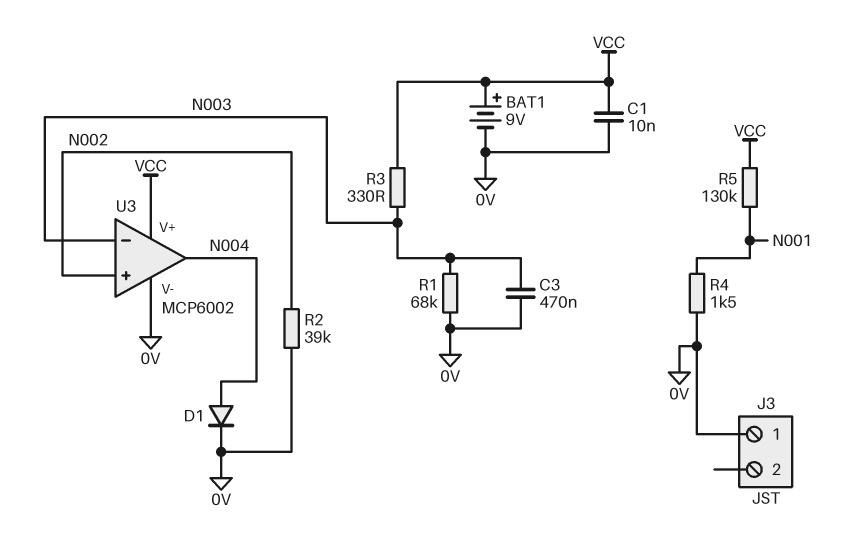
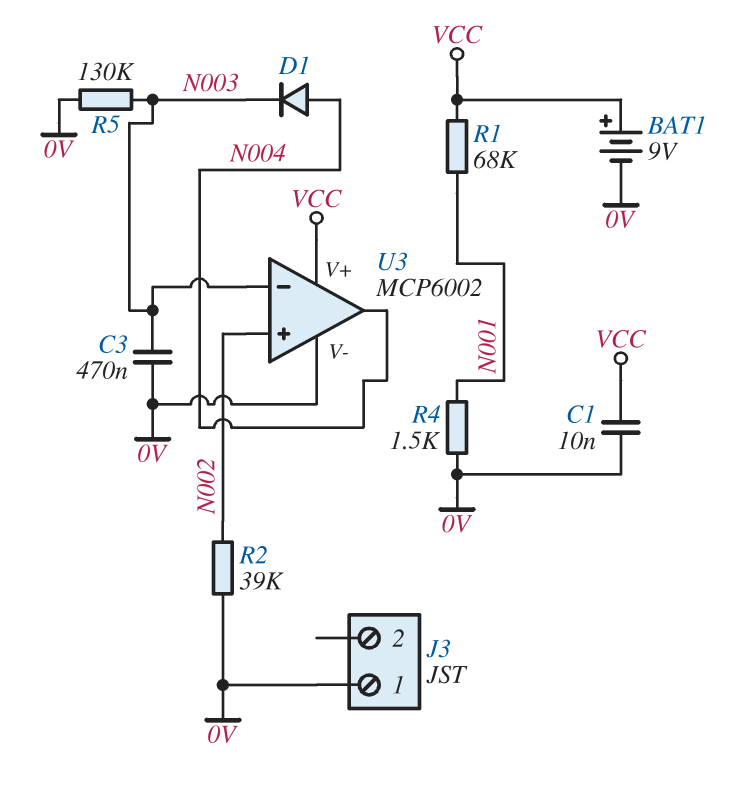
D1: diode (A N004, K 0V) -> diode (A N004, K N003)
R1: 68k (0V, N003) -> 68k (N001, VCC)
R3: 330 (N003, VCC) -> none
R5: 130k (N001, VCC) -> 130k (0V, N003)

